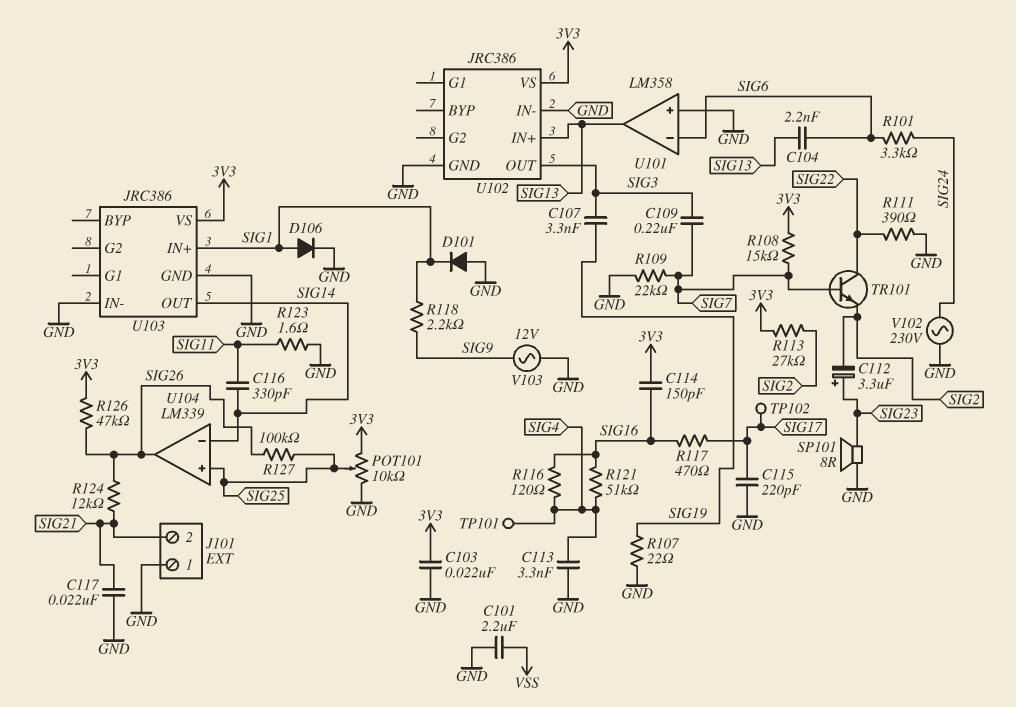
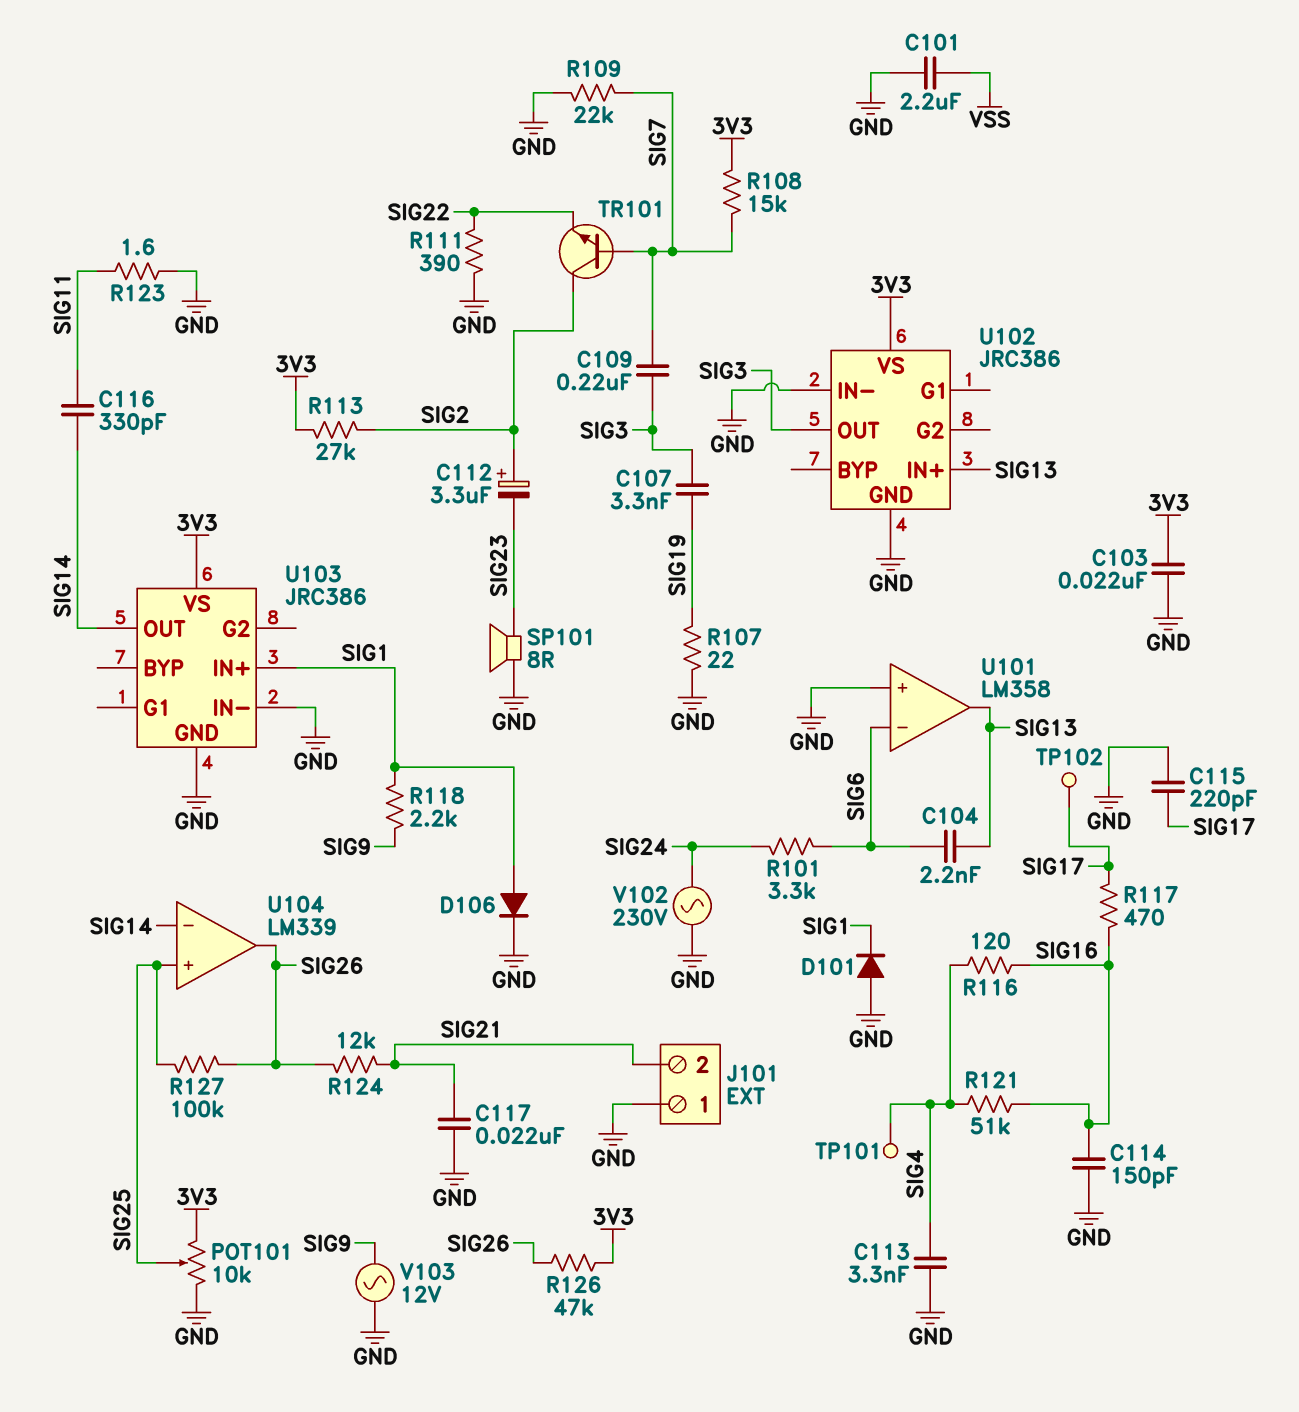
C112: 3.3uF (plus SIG23, minus SIG2) -> 3.3uF (plus SIG2, minus SIG23)
C114: 150pF (3V3, SIG16) -> 150pF (GND, SIG16)
TR101: NPN (B SIG7, C SIG22, E SIG2) -> NPN (B SIG7, C SIG2, E SIG22)

